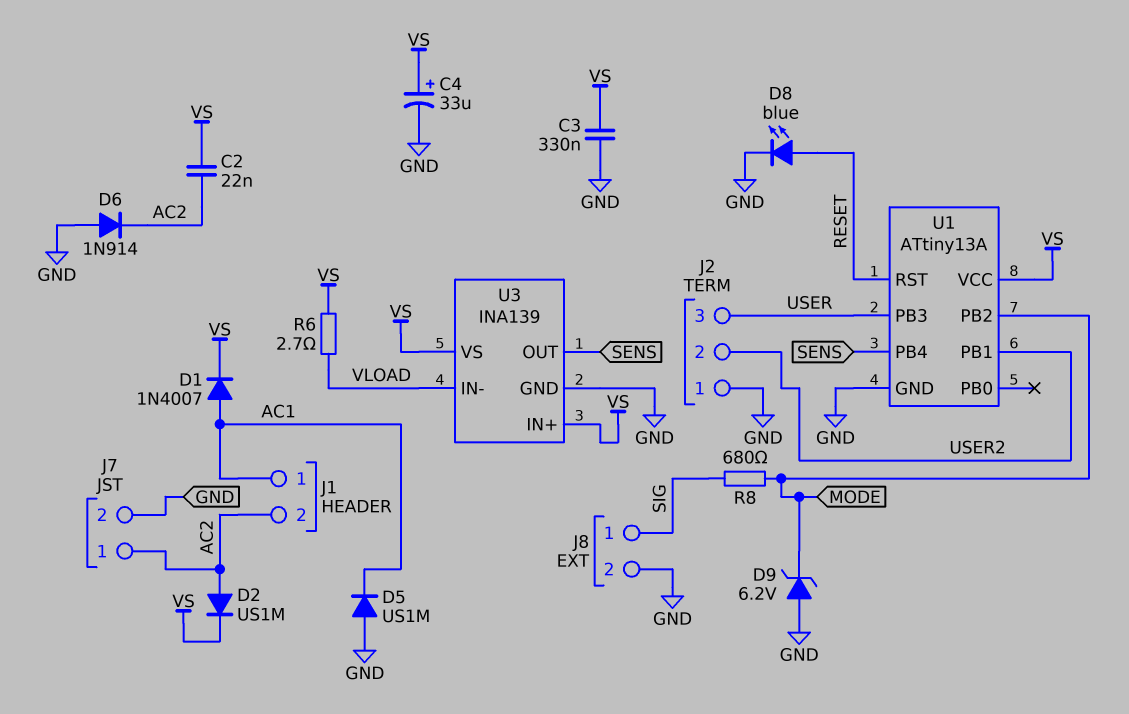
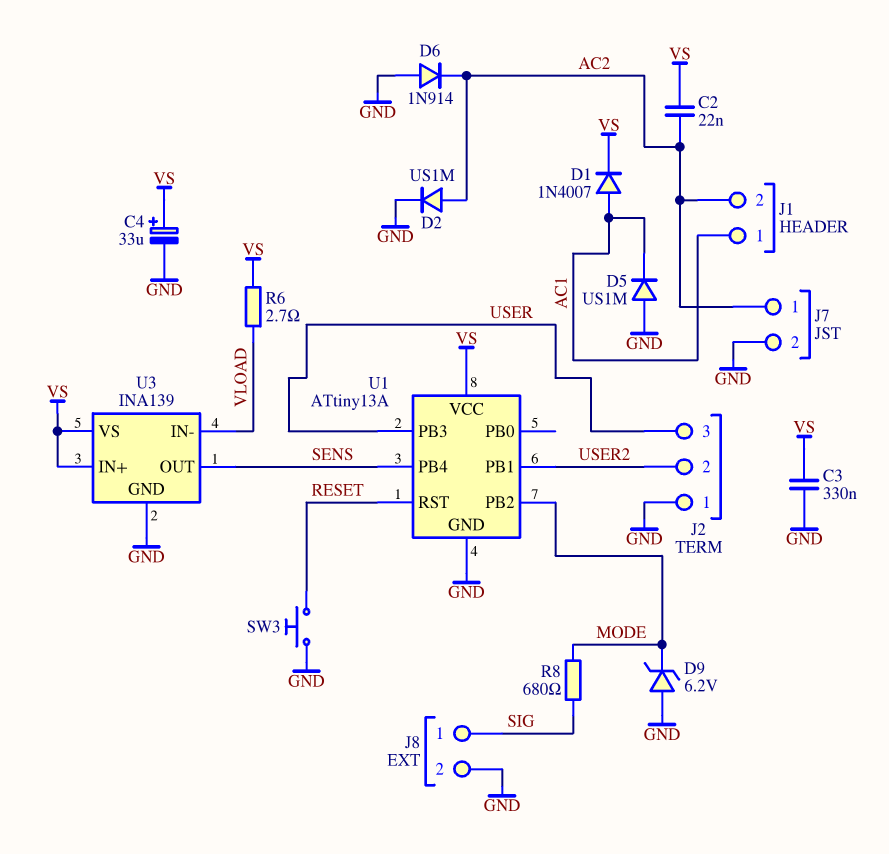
D2: diode US1M (A AC2, K VS) -> diode US1M (A AC2, K GND)
D8: LED blue (A RESET, K GND) -> none
SW3: none -> button (GND, RESET)

